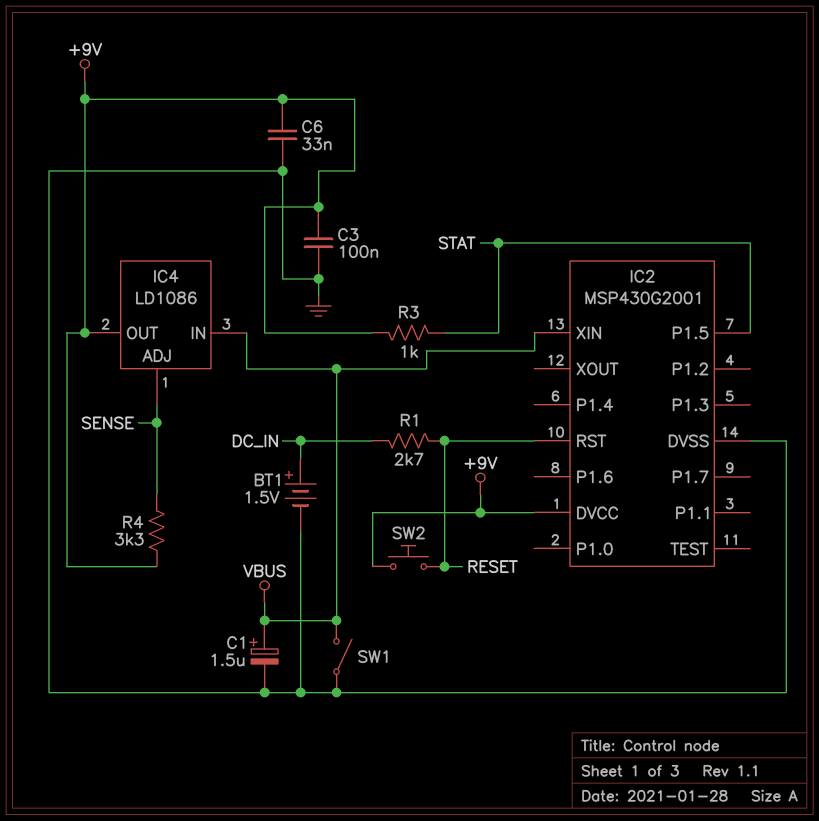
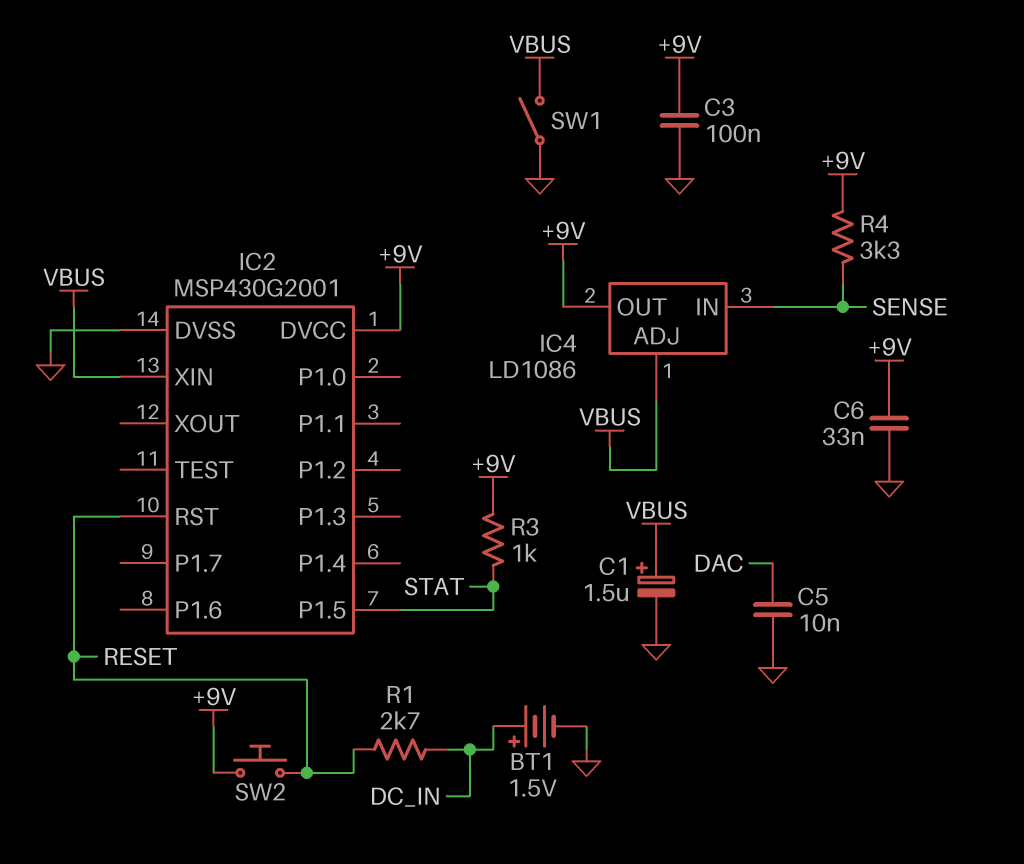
C5: none -> 10nF (DAC, GND)
IC4 pin ADJ: SENSE -> VBUS
IC4 pin IN: VBUS -> SENSE

